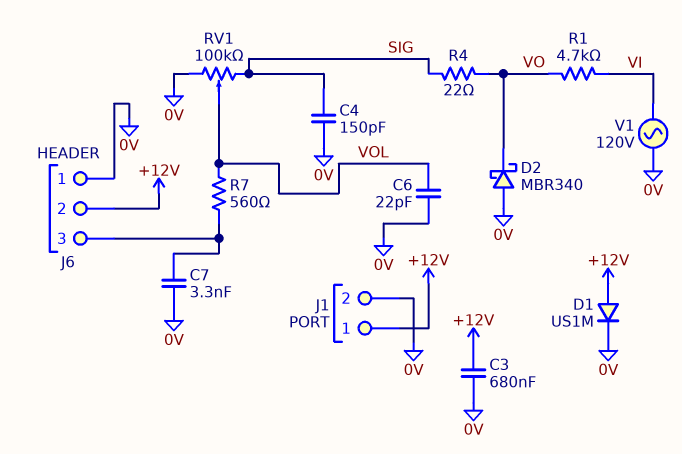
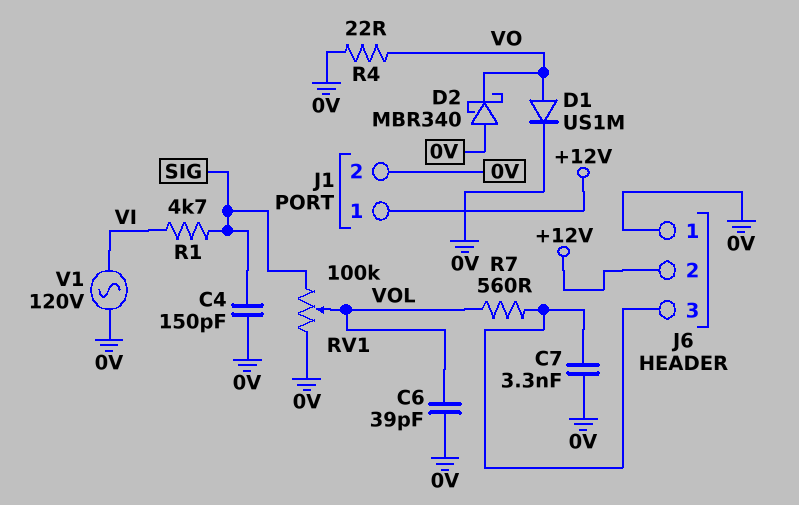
C3: 680nF (+12V, 0V) -> none
C6: 22pF (0V, VOL) -> 39pF (0V, VOL)
D1: diode US1M (A +12V, K 0V) -> diode US1M (A VO, K 0V)
R1: 4.7k (VI, VO) -> 4.7k (SIG, VI)
R4: 22 (SIG, VO) -> 22 (0V, VO)

